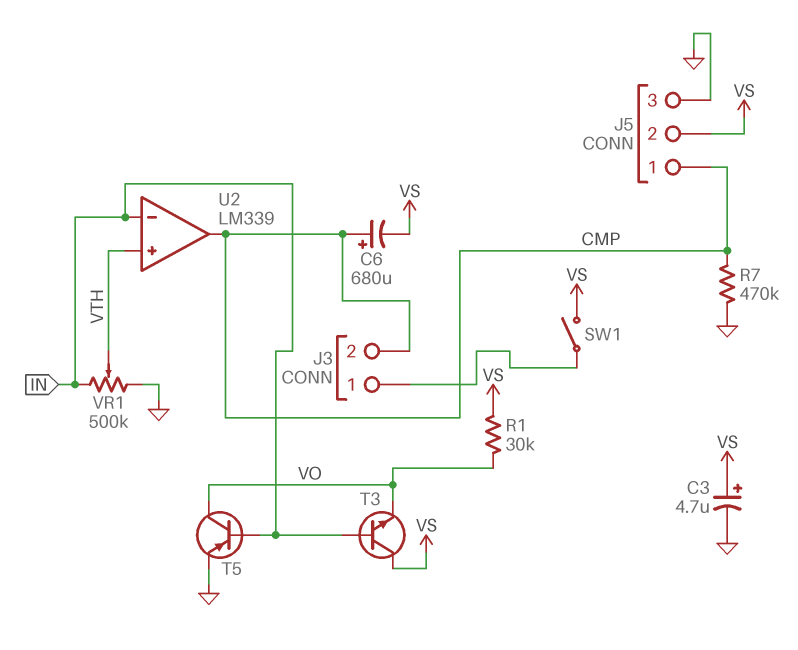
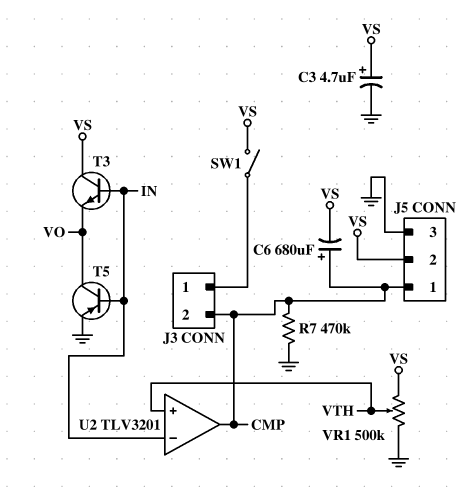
R1: 30k (VO, VS) -> none
U2: LM339 -> TLV3201
VR1: 500k (GND, IN, wiper VTH) -> 500k (GND, VS, wiper VTH)

